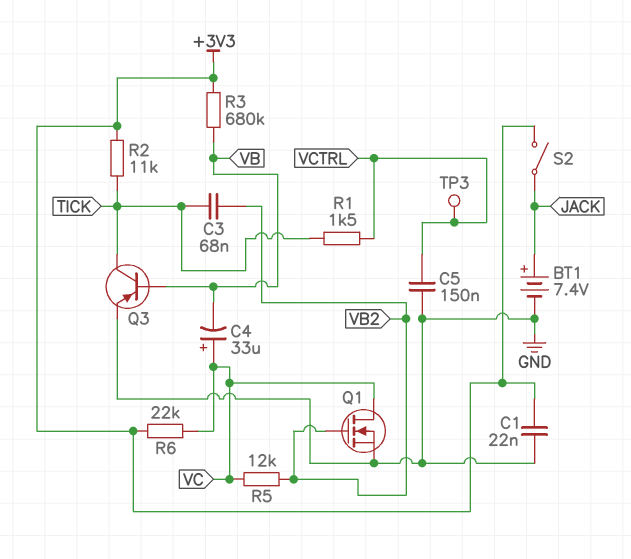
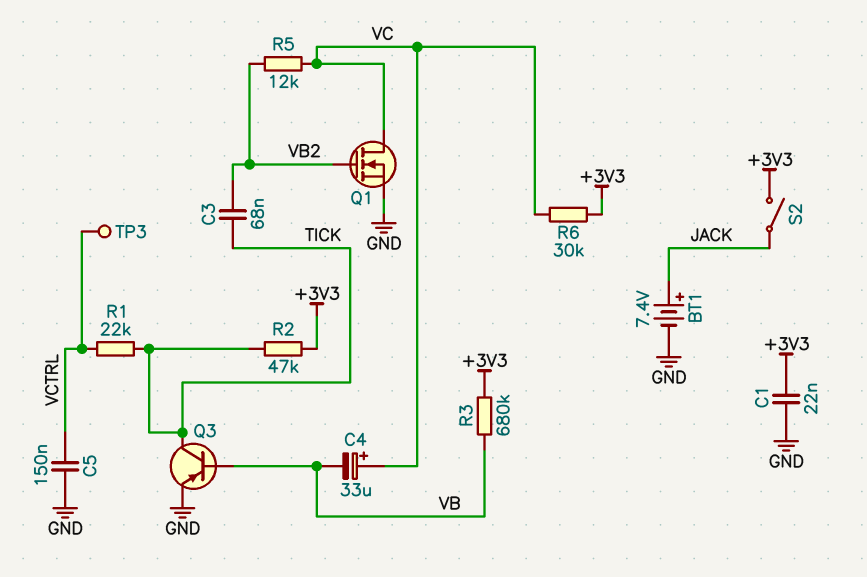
R1: 1.5k (TICK, VCTRL) -> 22k (TICK, VCTRL)
R2: 11k (+3V3, TICK) -> 47k (+3V3, TICK)
R6: 22k (+3V3, VC) -> 30k (+3V3, VC)

